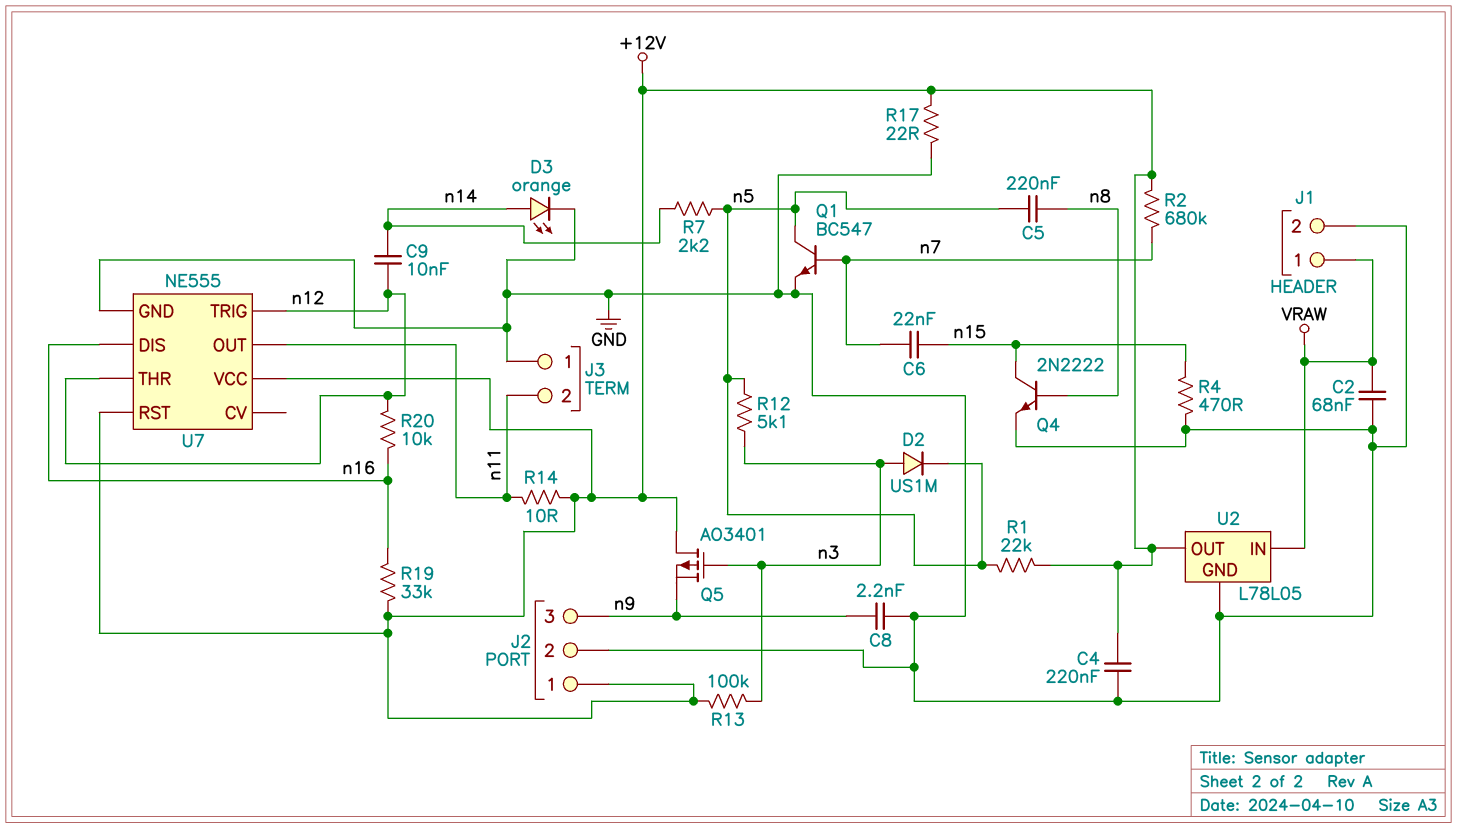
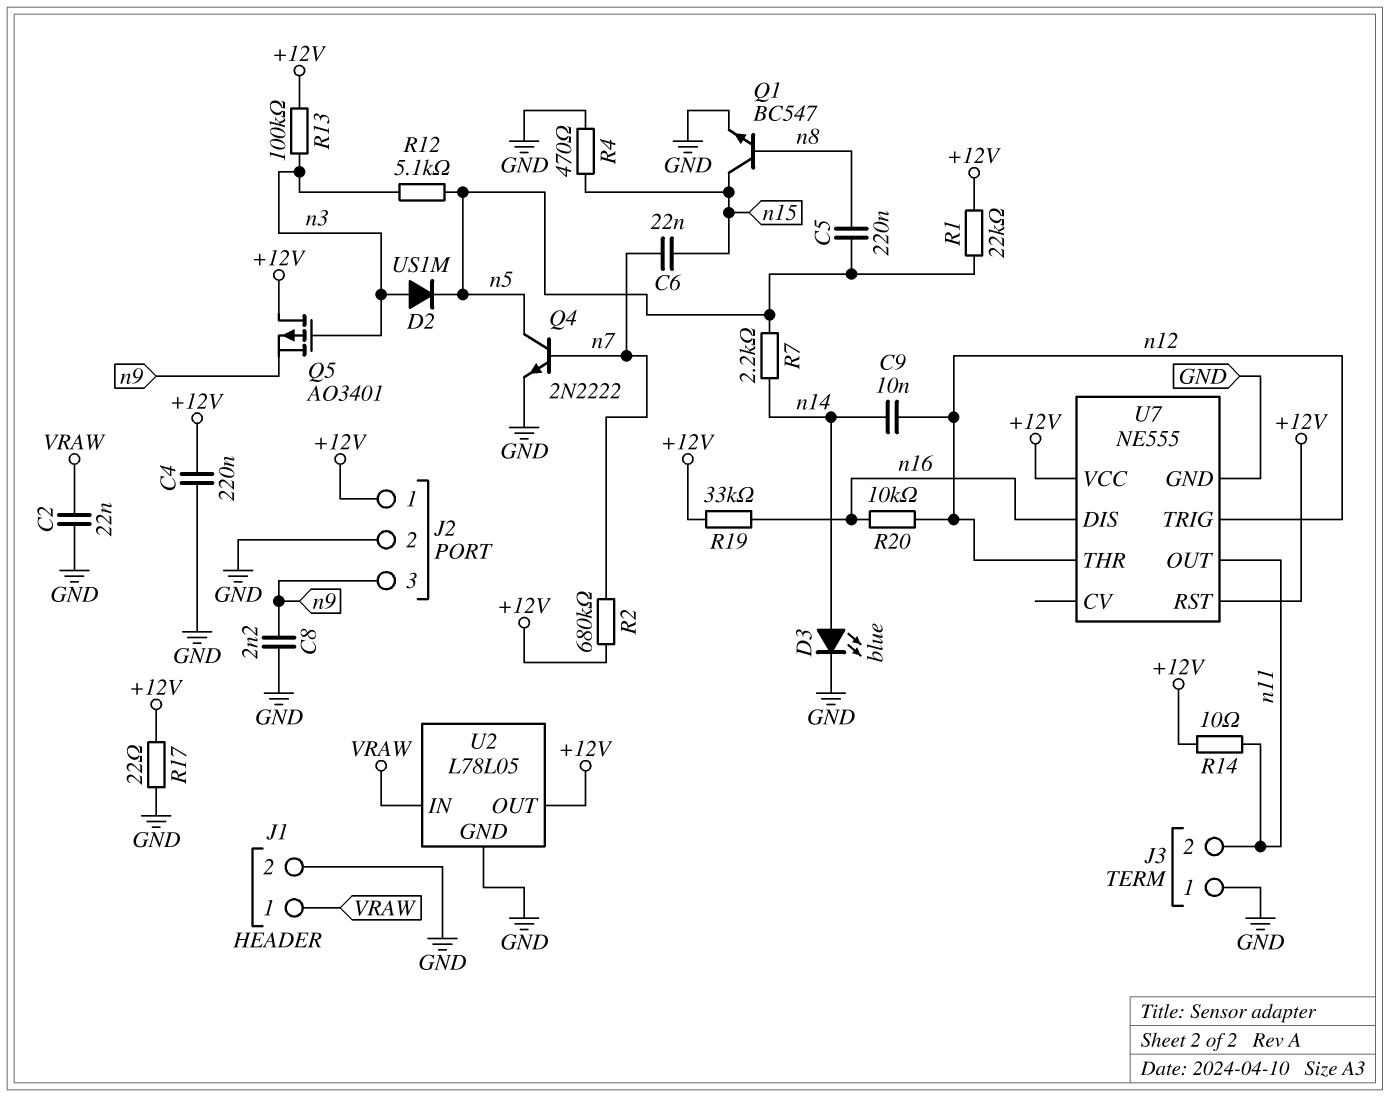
C2: 68nF (GND, VRAW) -> 22nF (GND, VRAW)
D3: LED orange (A n14, K GND) -> LED blue (A n14, K GND)
Q1: NPN BC547 (B n7, C n5, E GND) -> NPN BC547 (B n8, C n15, E GND)
Q4: NPN 2N2222 (B n8, C n15, E GND) -> NPN 2N2222 (B n7, C n5, E GND)

